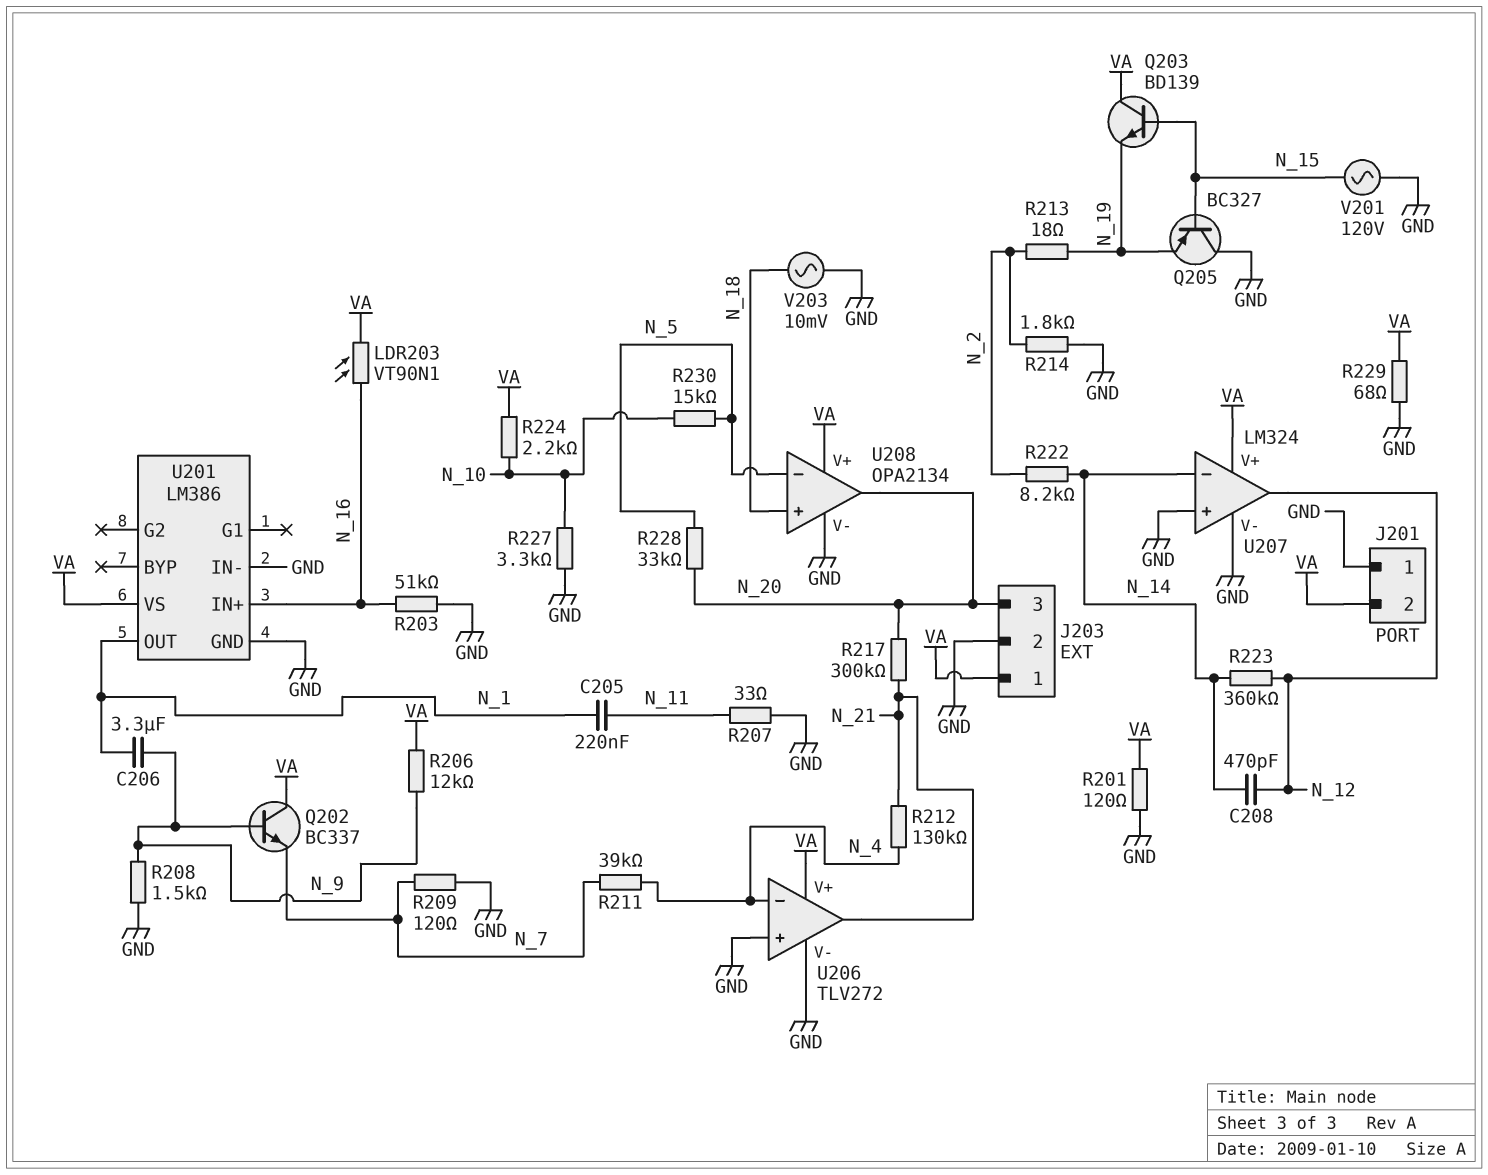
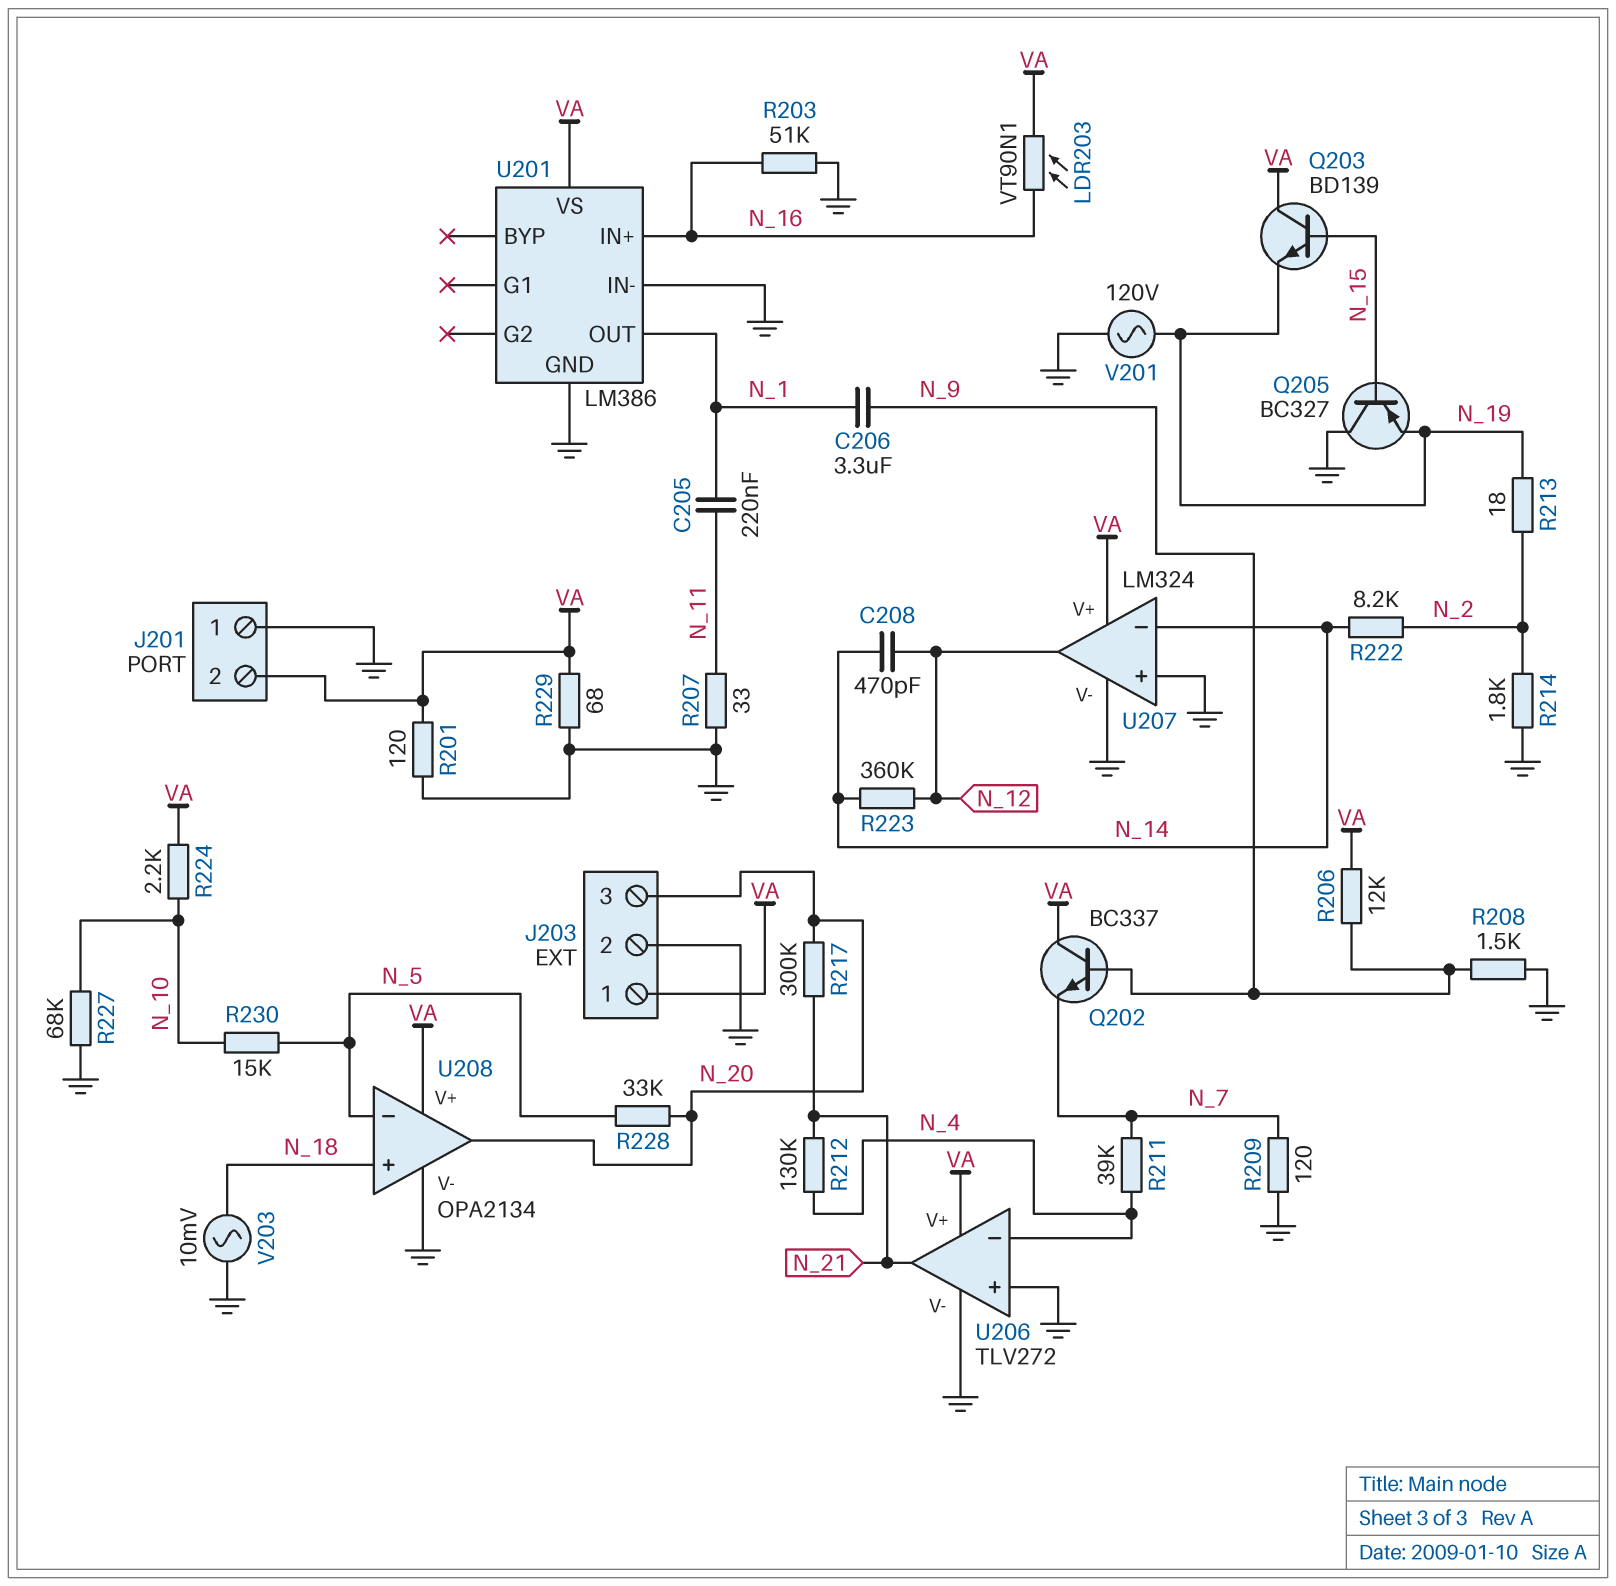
R227: 3.3k (GND, N_10) -> 68k (GND, N_10)
V201: AC 120V (GND, N_15) -> AC 120V (GND, N_19)

